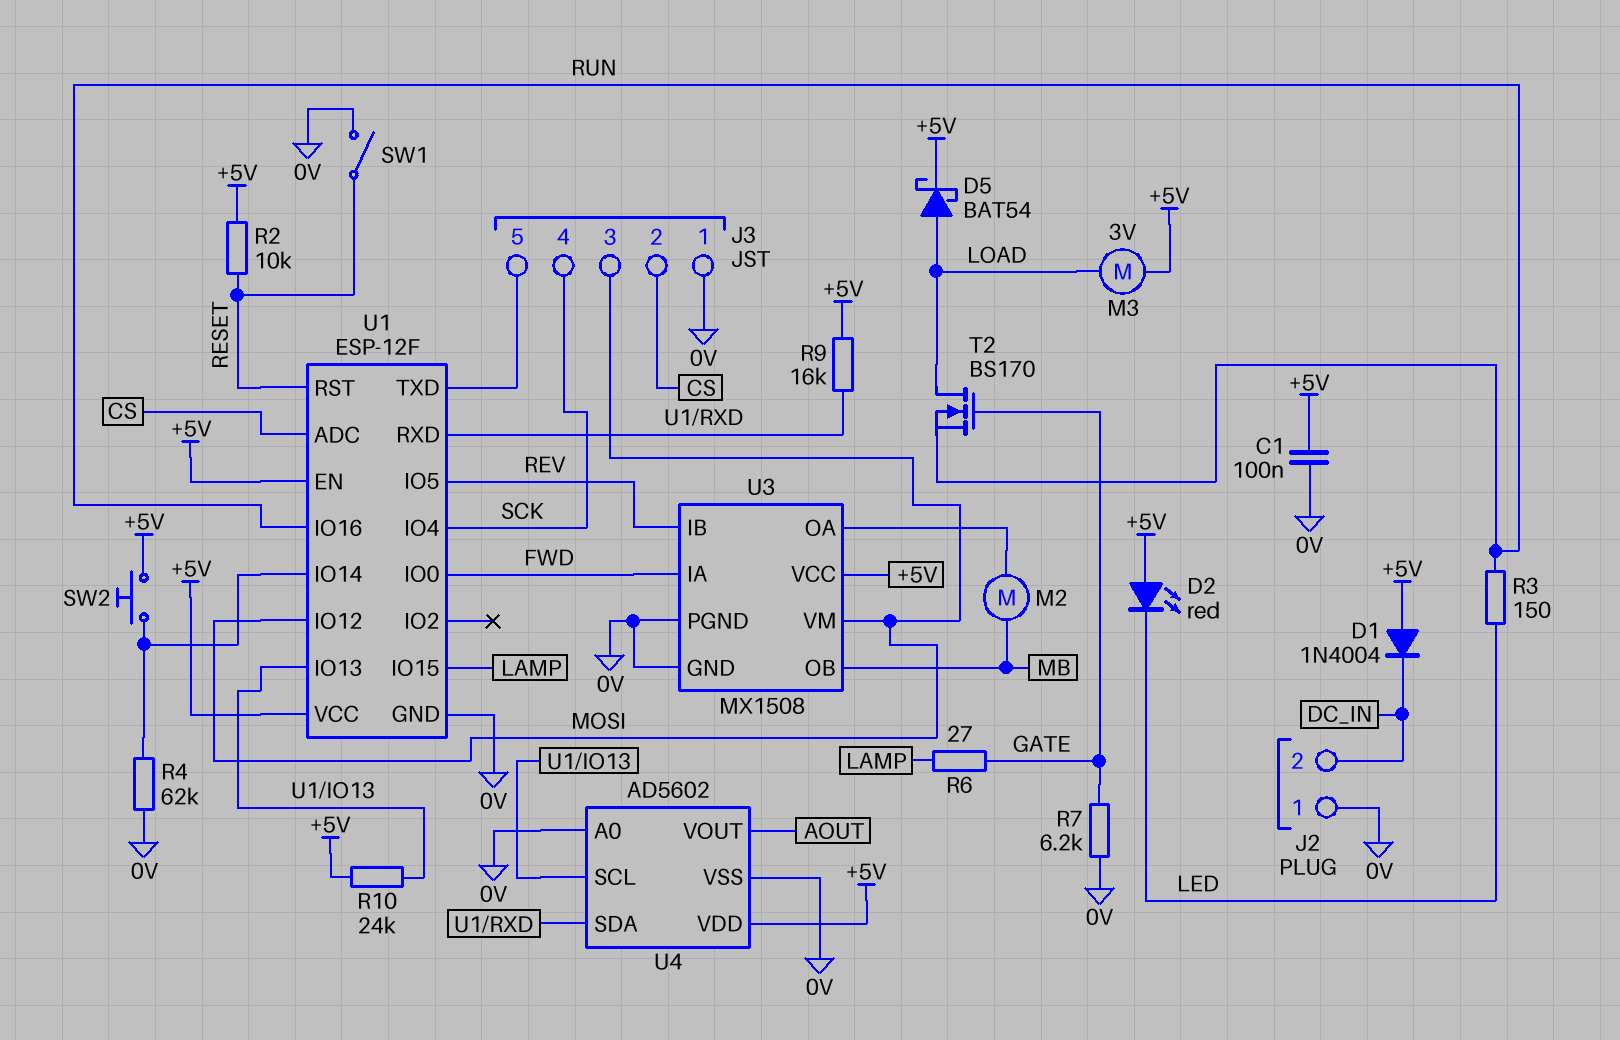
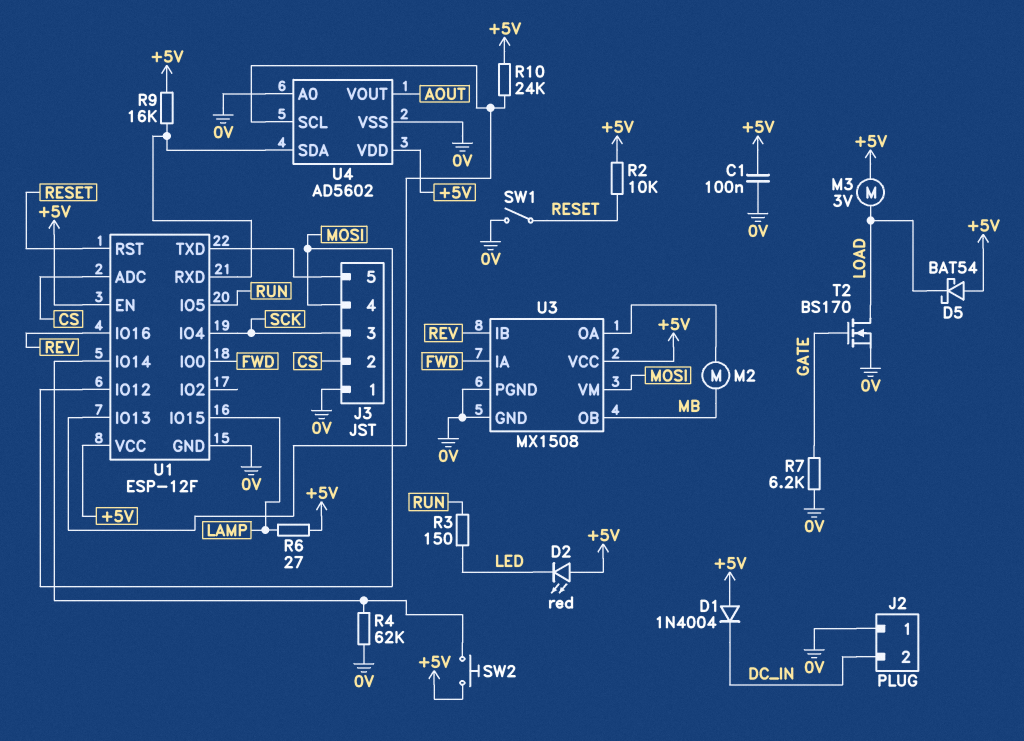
D5: schottky BAT54 (A LOAD, K +5V) -> schottky BAT54 (A +5V, K LOAD)
J3 pin 3: MOSI -> SCK
J3 pin 4: SCK -> MOSI
R6: 27 (GATE, LAMP) -> 27 (+5V, LAMP)
T2: NMOS BS170 (G GATE, D LOAD, S RUN) -> NMOS BS170 (G GATE, D LOAD, S 0V)
U1 pin IO5: REV -> RUN
U1 pin IO16: RUN -> REV

